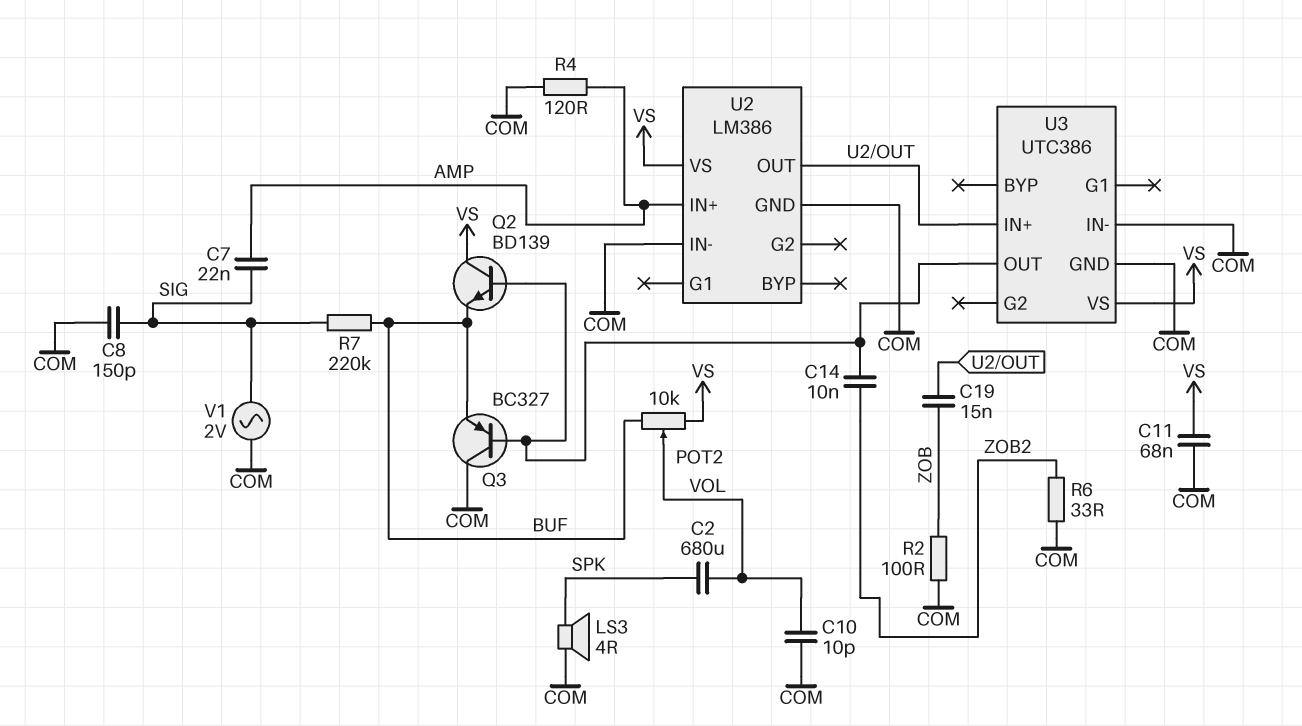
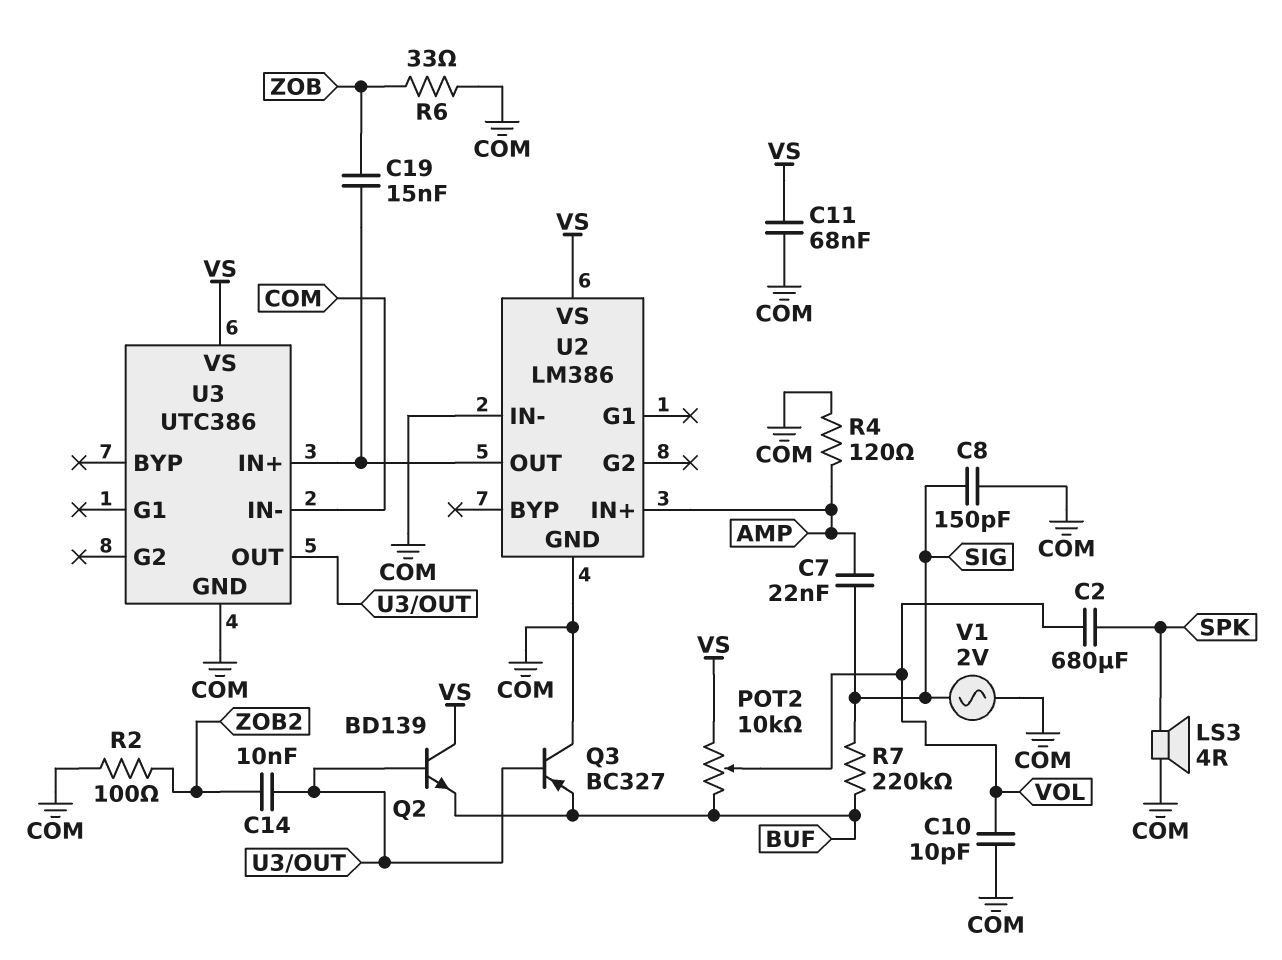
R2: 100 (COM, ZOB) -> 100 (COM, ZOB2)
R6: 33 (COM, ZOB2) -> 33 (COM, ZOB)

